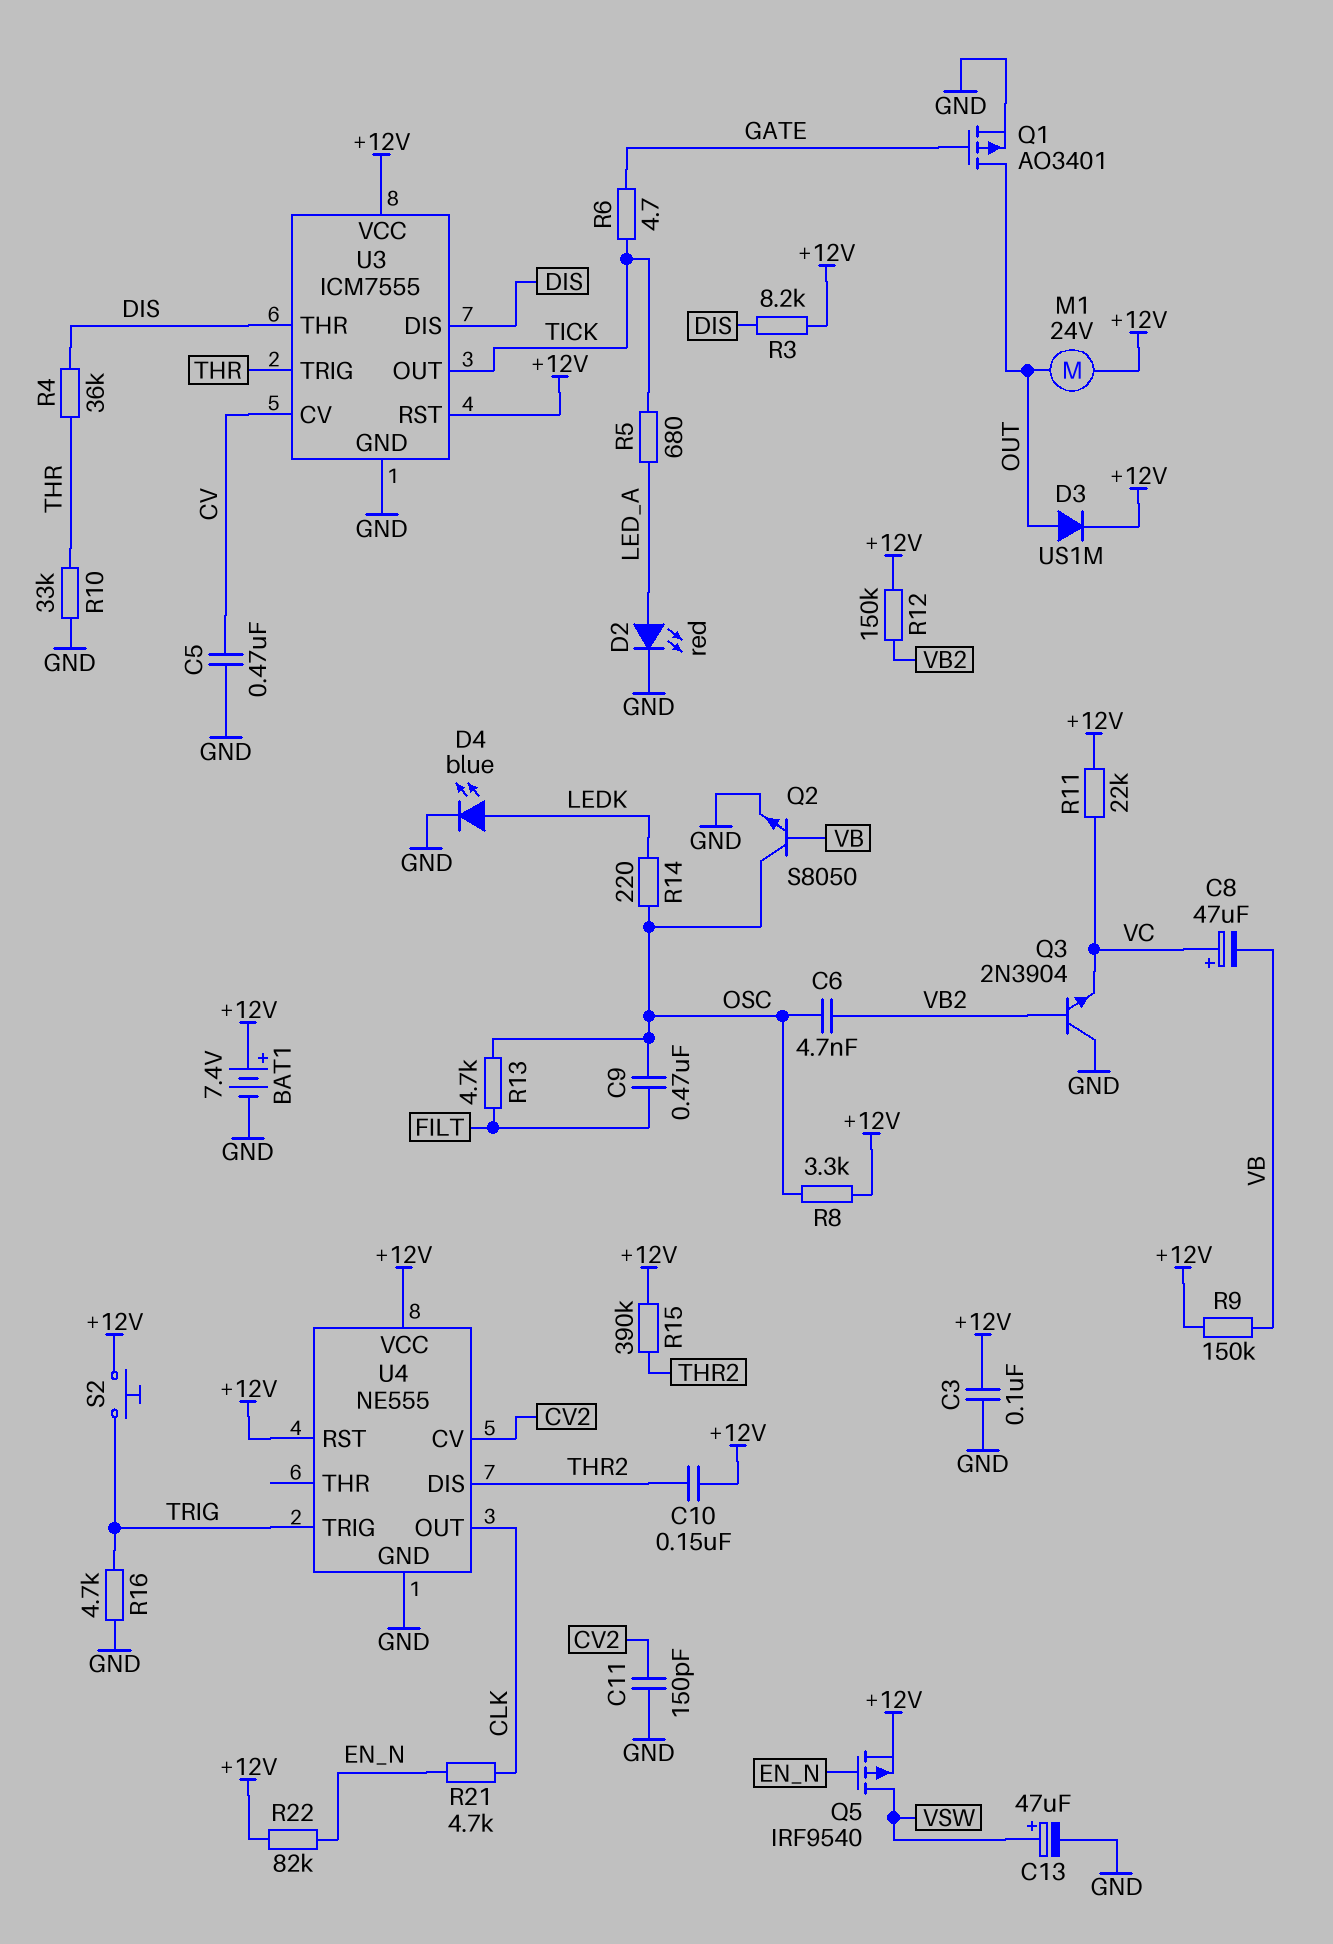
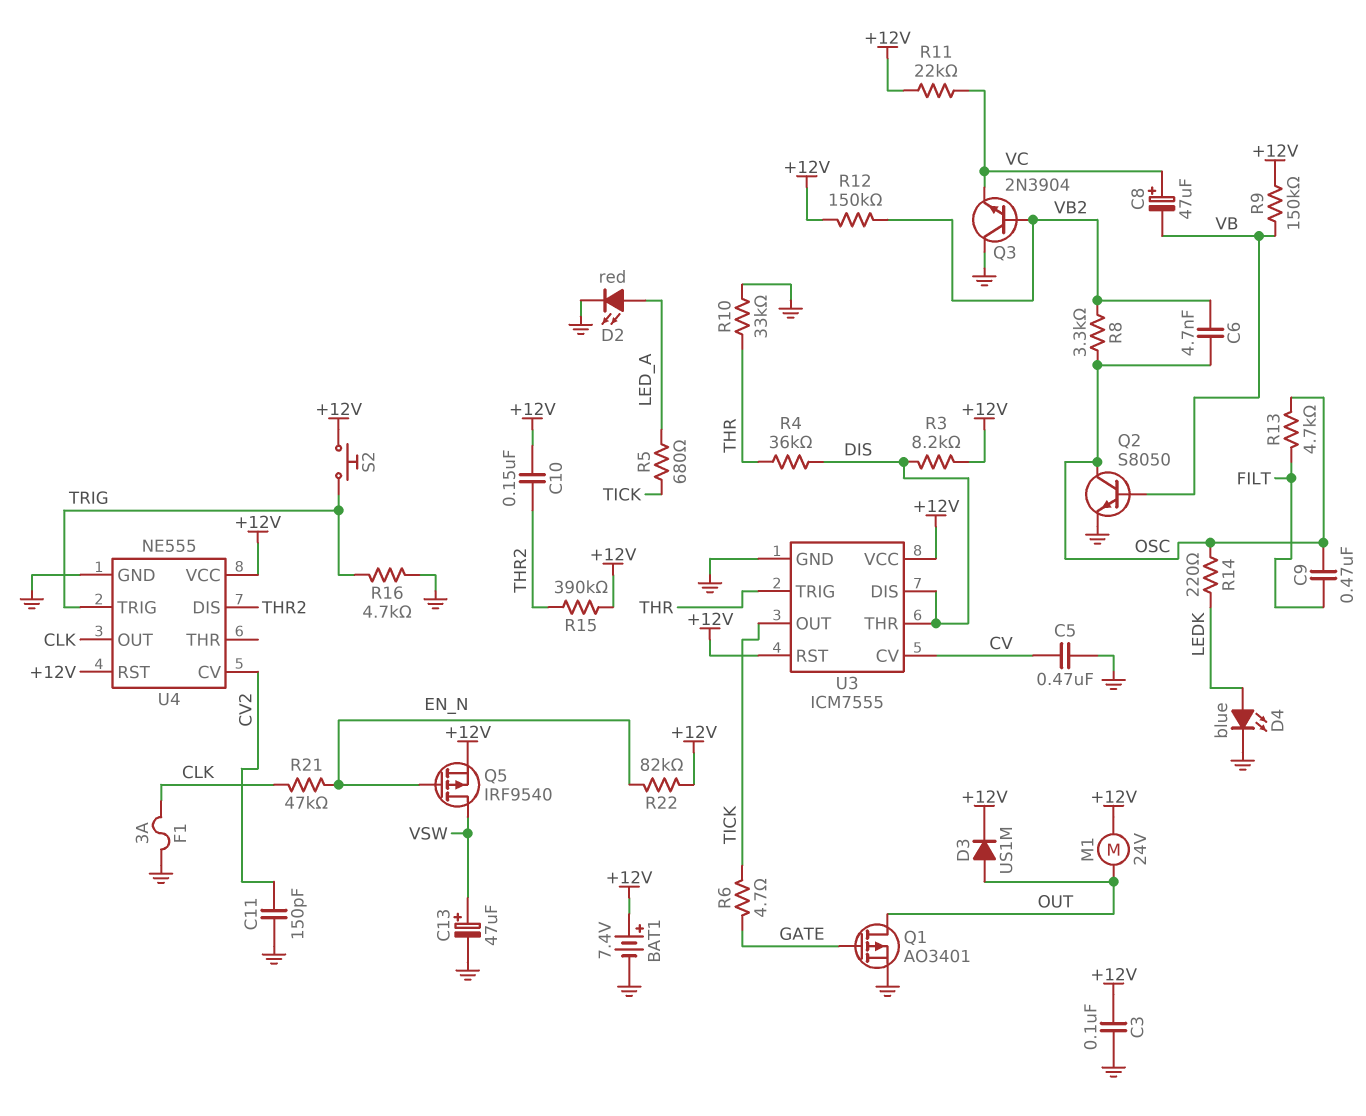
F1: none -> 3A (CLK, GND)
R8: 3.3k (+12V, OSC) -> 3.3k (OSC, VB2)
R21: 4.7k (CLK, EN_N) -> 47k (CLK, EN_N)

